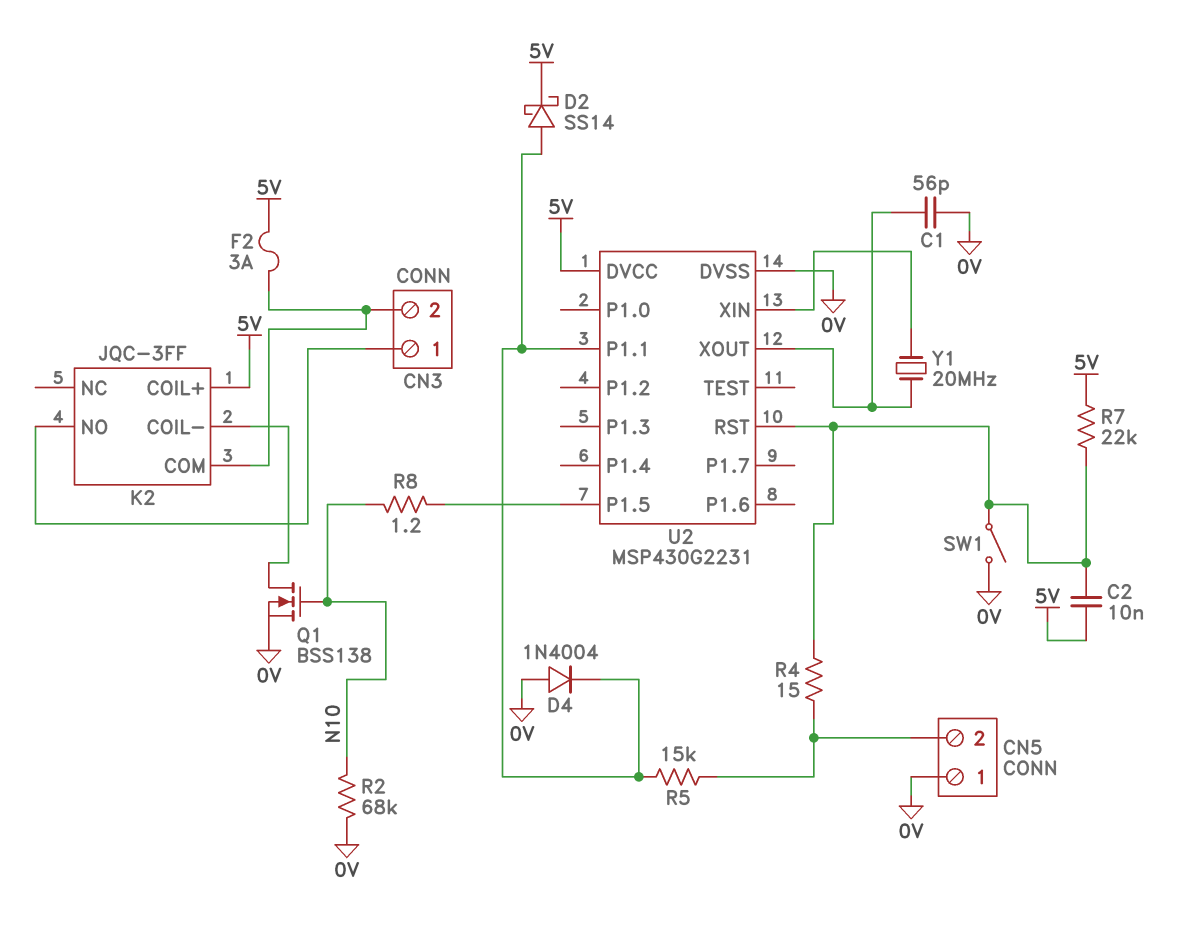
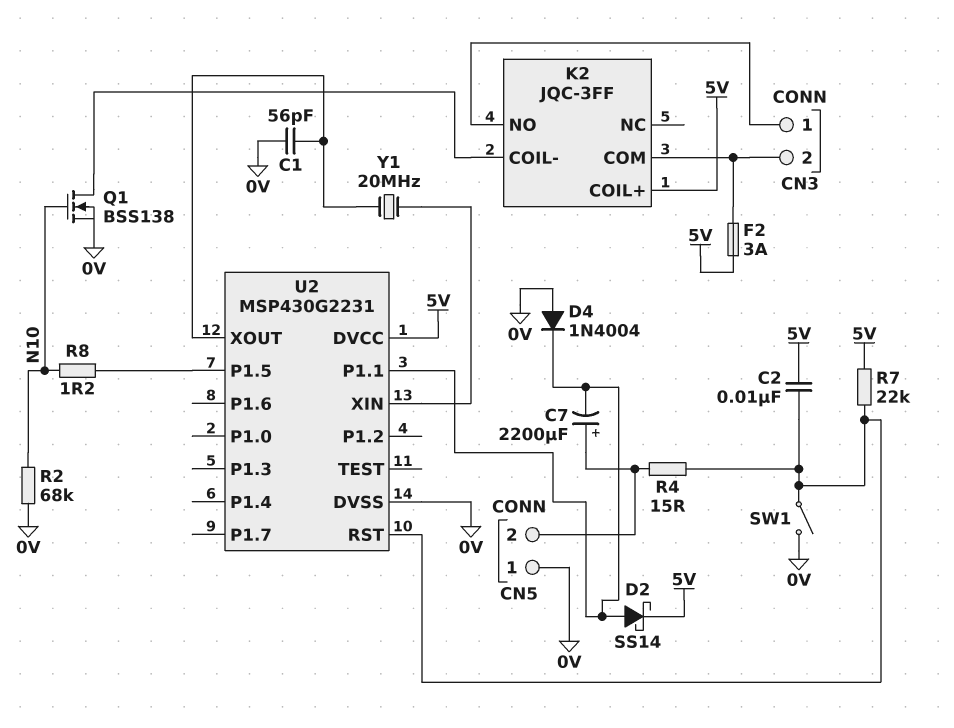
C7: none -> 2200uF (plus CN5/2, minus U2/P1.1)
R5: 15k (CN5/2, U2/P1.1) -> none

